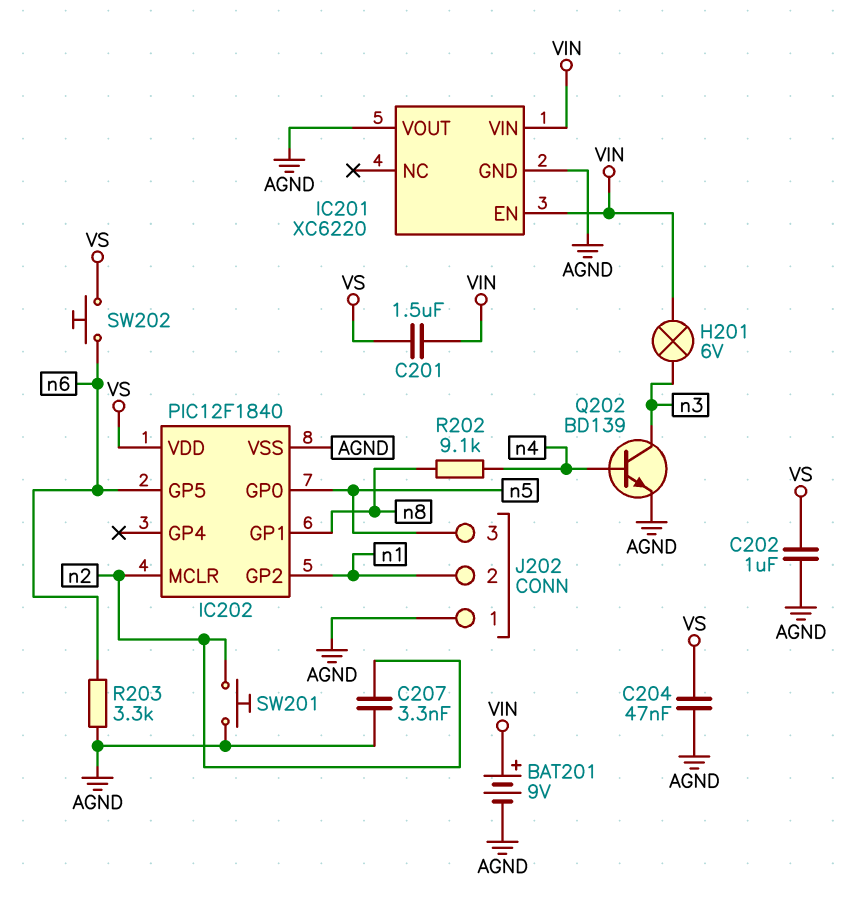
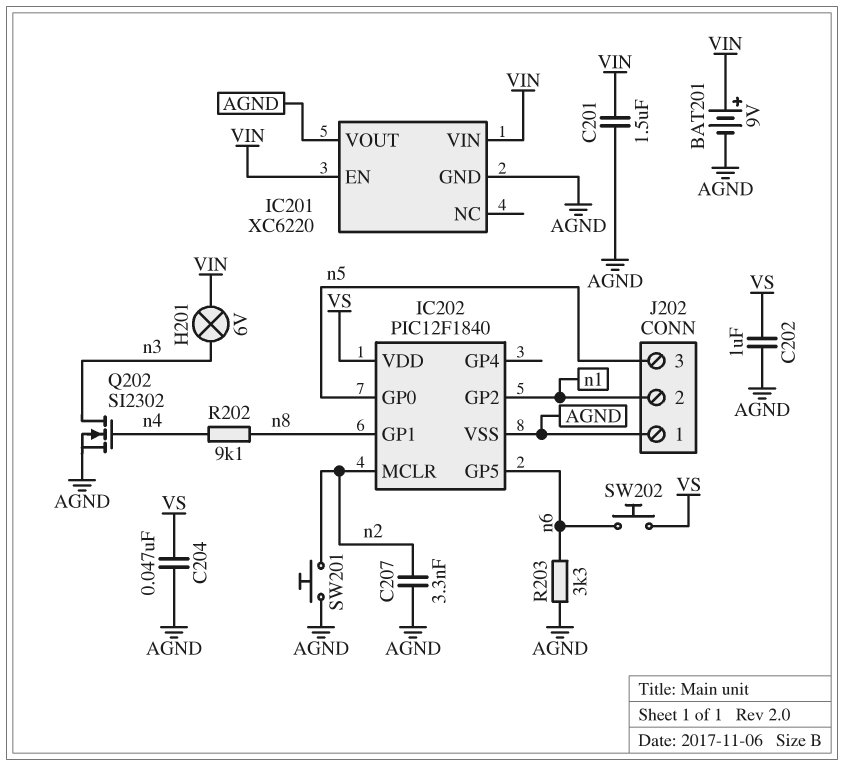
C201: 1.5uF (VIN, VS) -> 1.5uF (AGND, VIN)
Q202: NPN BD139 (B n4, C n3, E AGND) -> NMOS SI2302 (G n4, D n3, S AGND)

